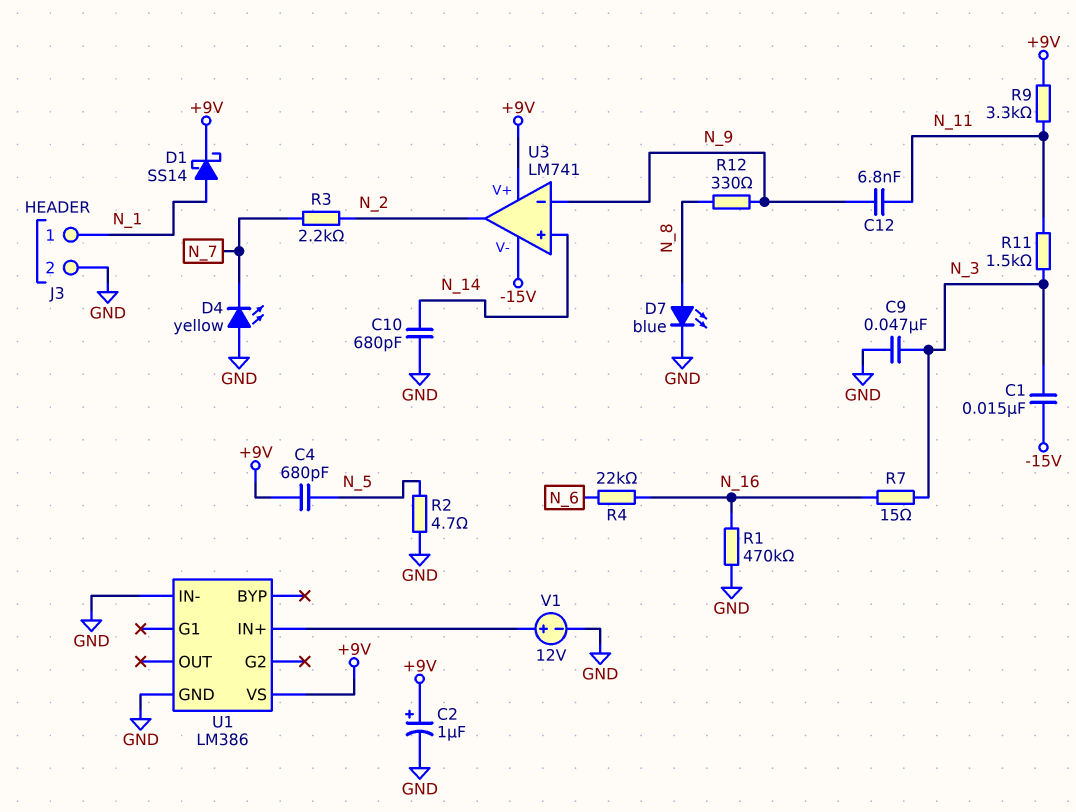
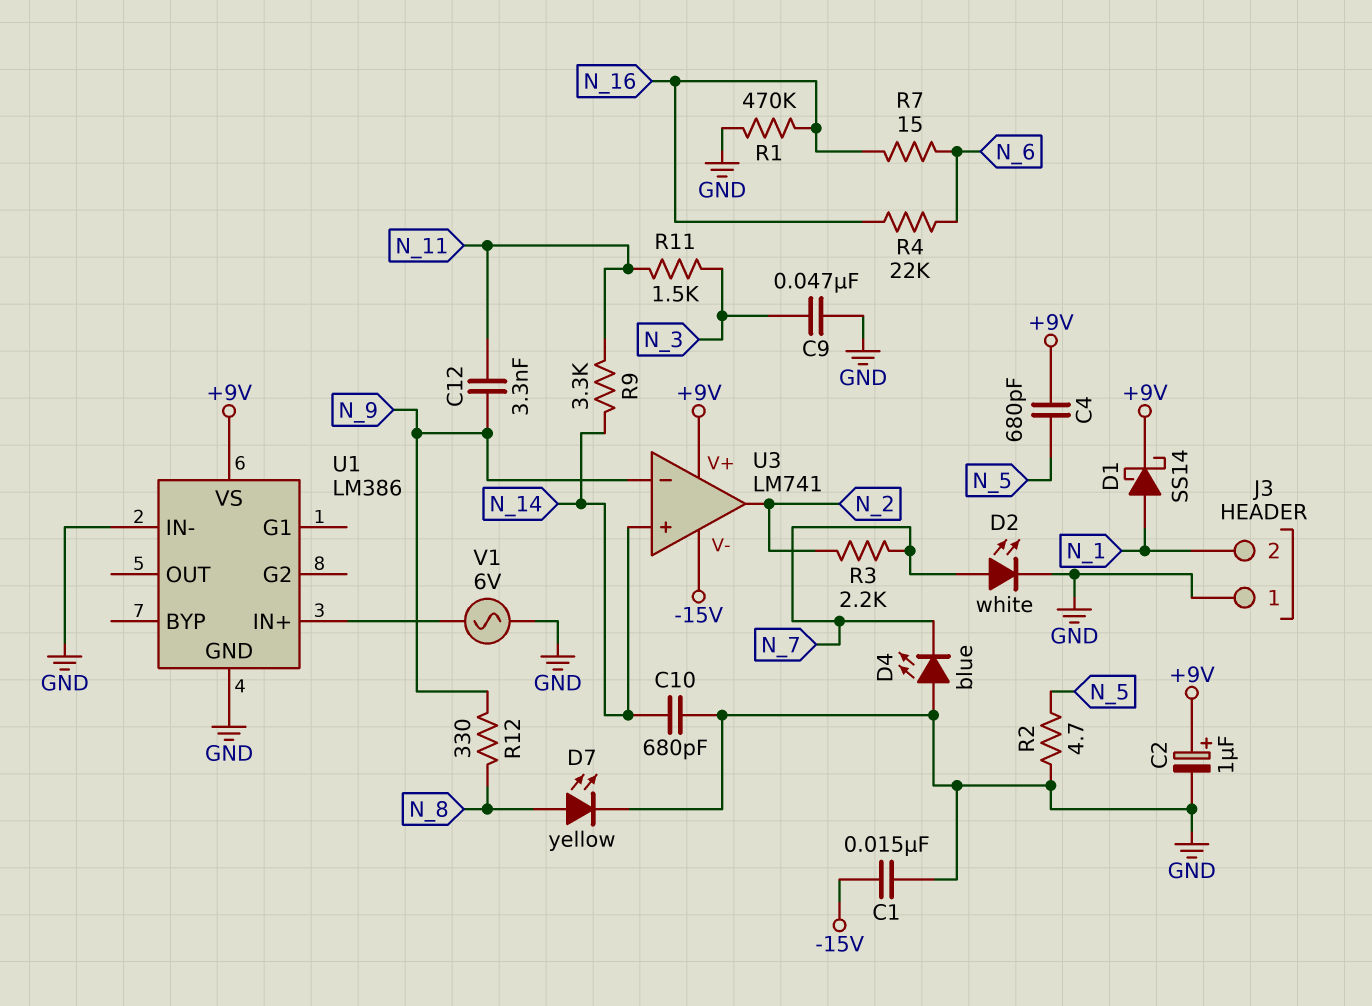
C1: 15nF (-15V, N_3) -> 15nF (-15V, GND)
C12: 6.8nF (N_9, N_11) -> 3.3nF (N_9, N_11)
D2: none -> LED white (A N_7, K GND)
D4: LED yellow (A GND, K N_7) -> LED blue (A GND, K N_7)
D7: LED blue (A N_8, K GND) -> LED yellow (A N_8, K GND)
J3 pin 1: N_1 -> GND
J3 pin 2: GND -> N_1
R7: 15 (N_3, N_16) -> 15 (N_6, N_16)
R9: 3.3k (+9V, N_11) -> 3.3k (N_11, N_14)
V1: 12V (plus U1/IN+, minus GND) -> AC 6V (GND, U1/IN+)

